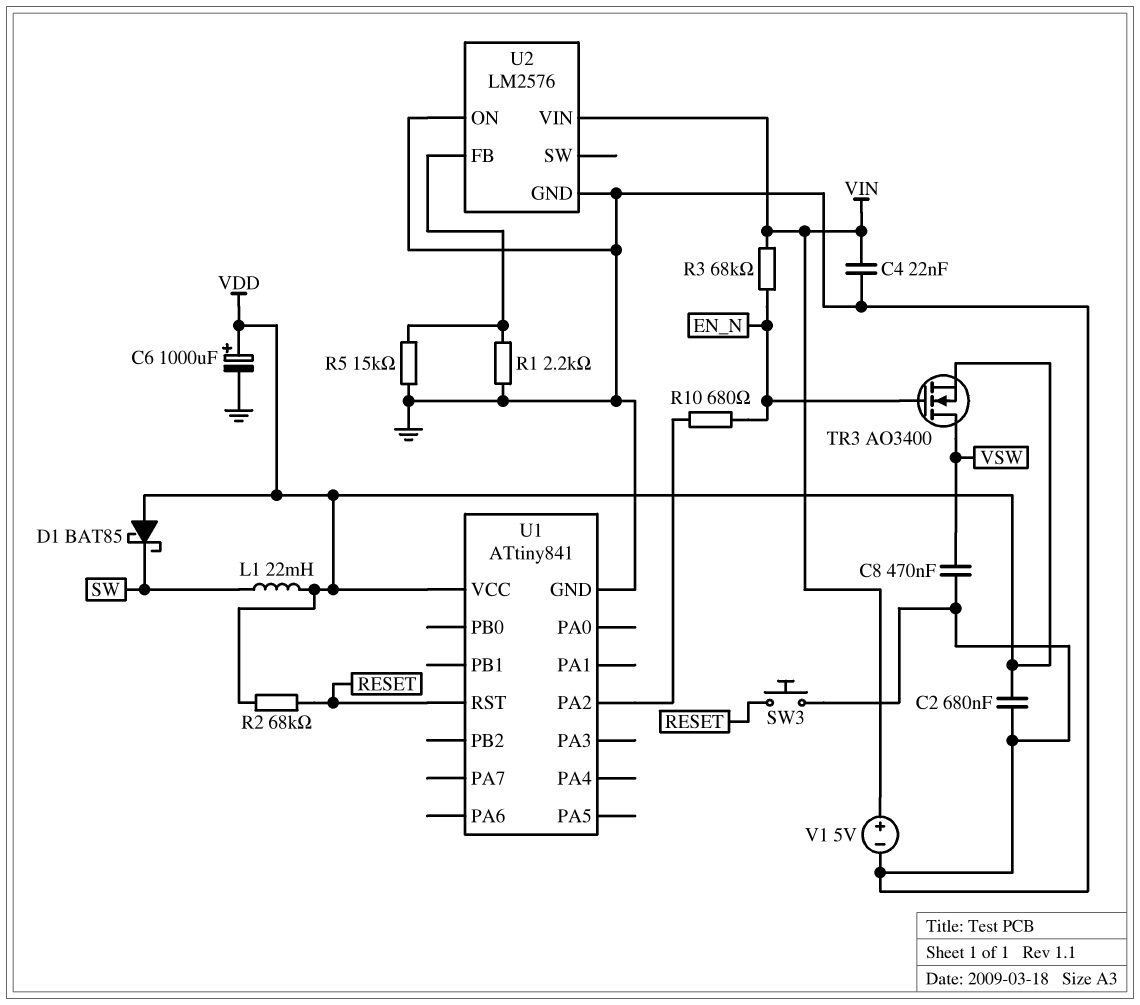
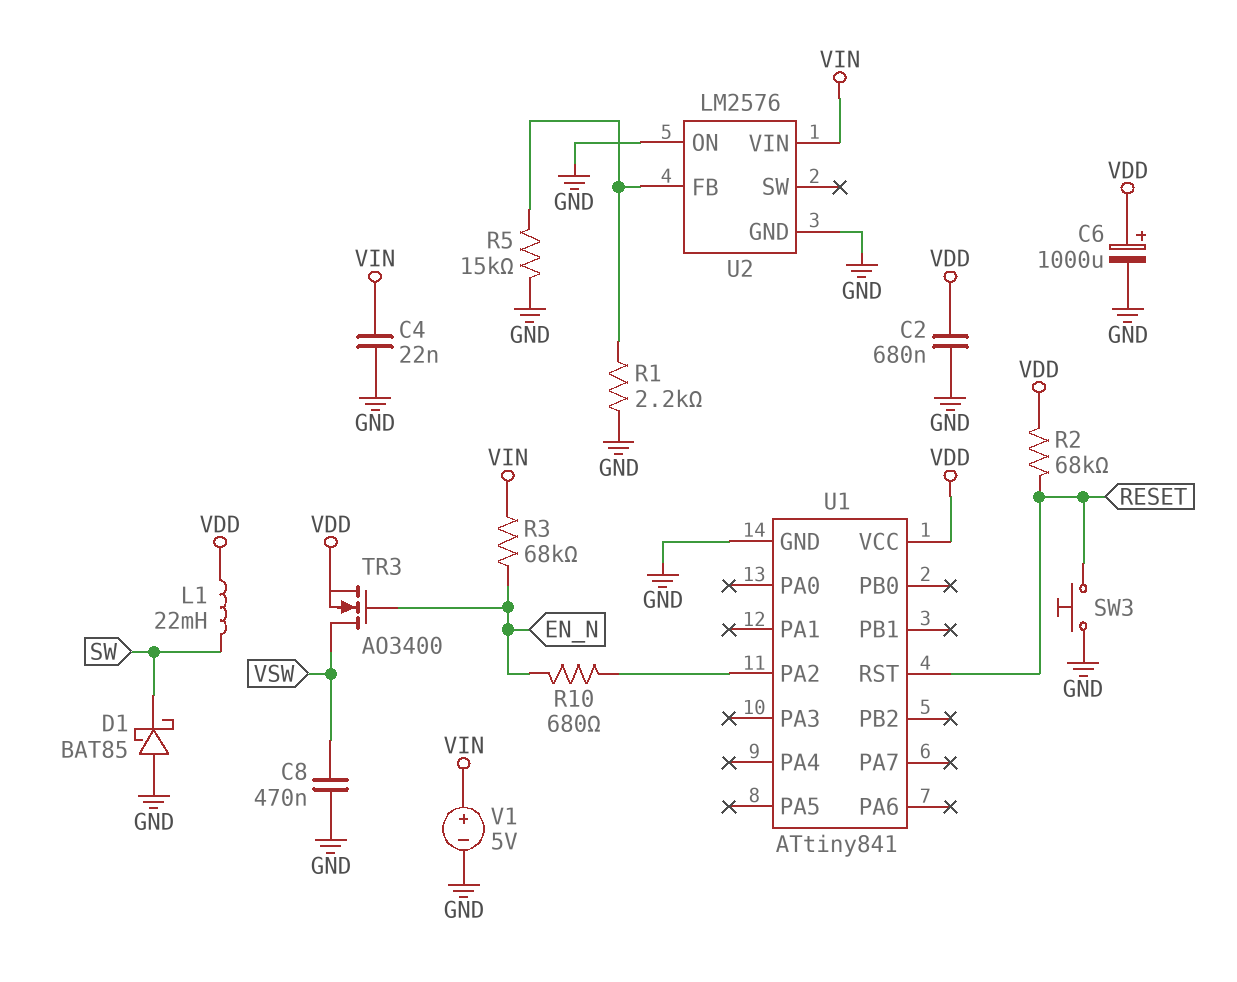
D1: schottky BAT85 (A VDD, K SW) -> schottky BAT85 (A GND, K SW)

